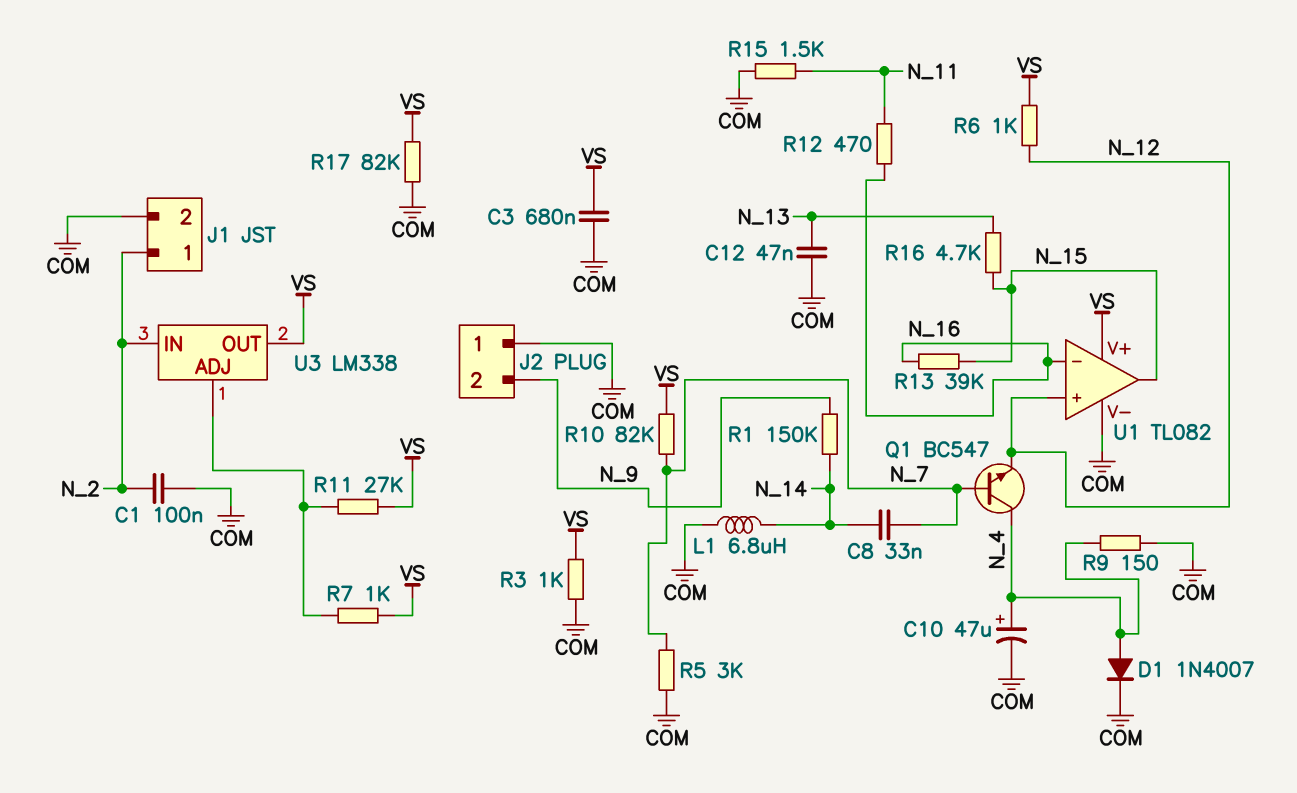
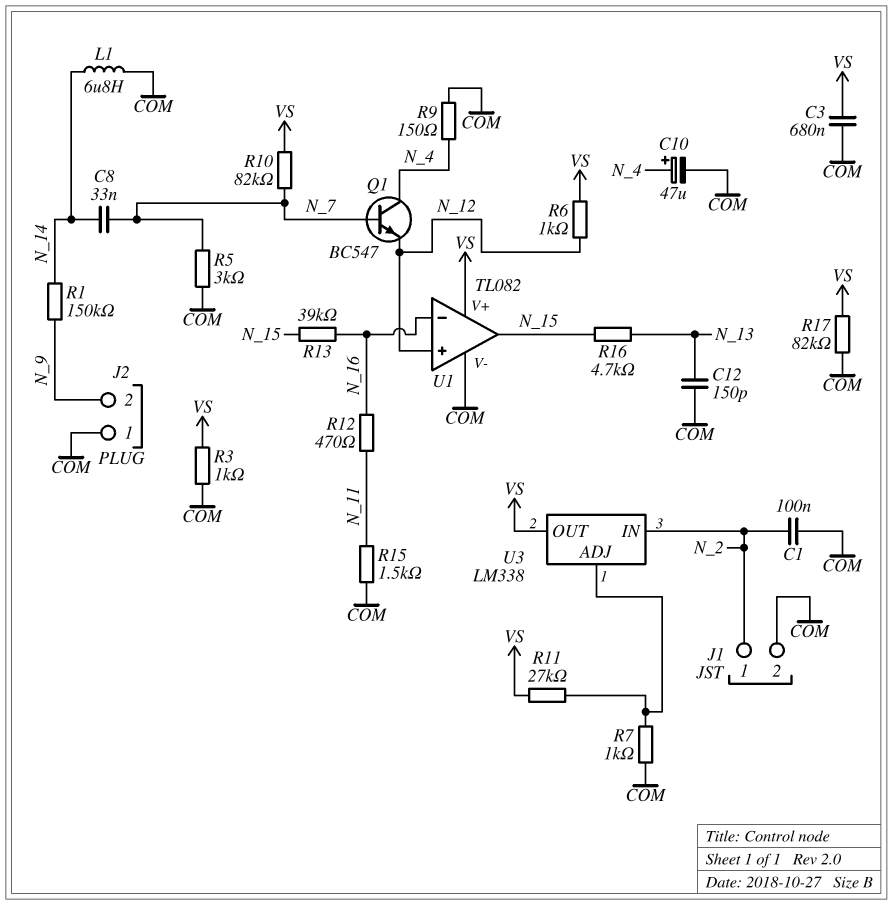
C12: 47nF (COM, N_13) -> 150pF (COM, N_13)
D1: diode 1N4007 (A N_4, K COM) -> none
R7: 1k (U3/ADJ, VS) -> 1k (COM, U3/ADJ)

